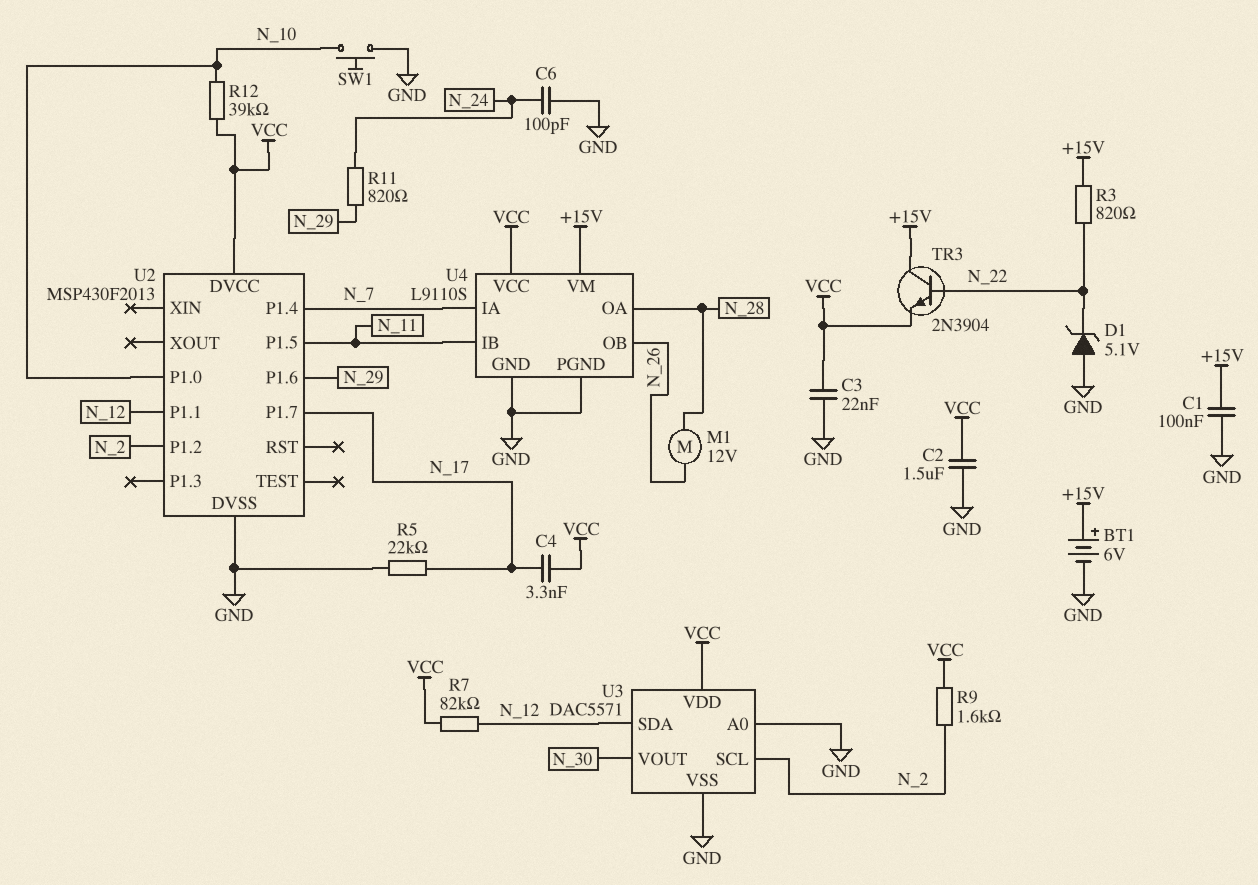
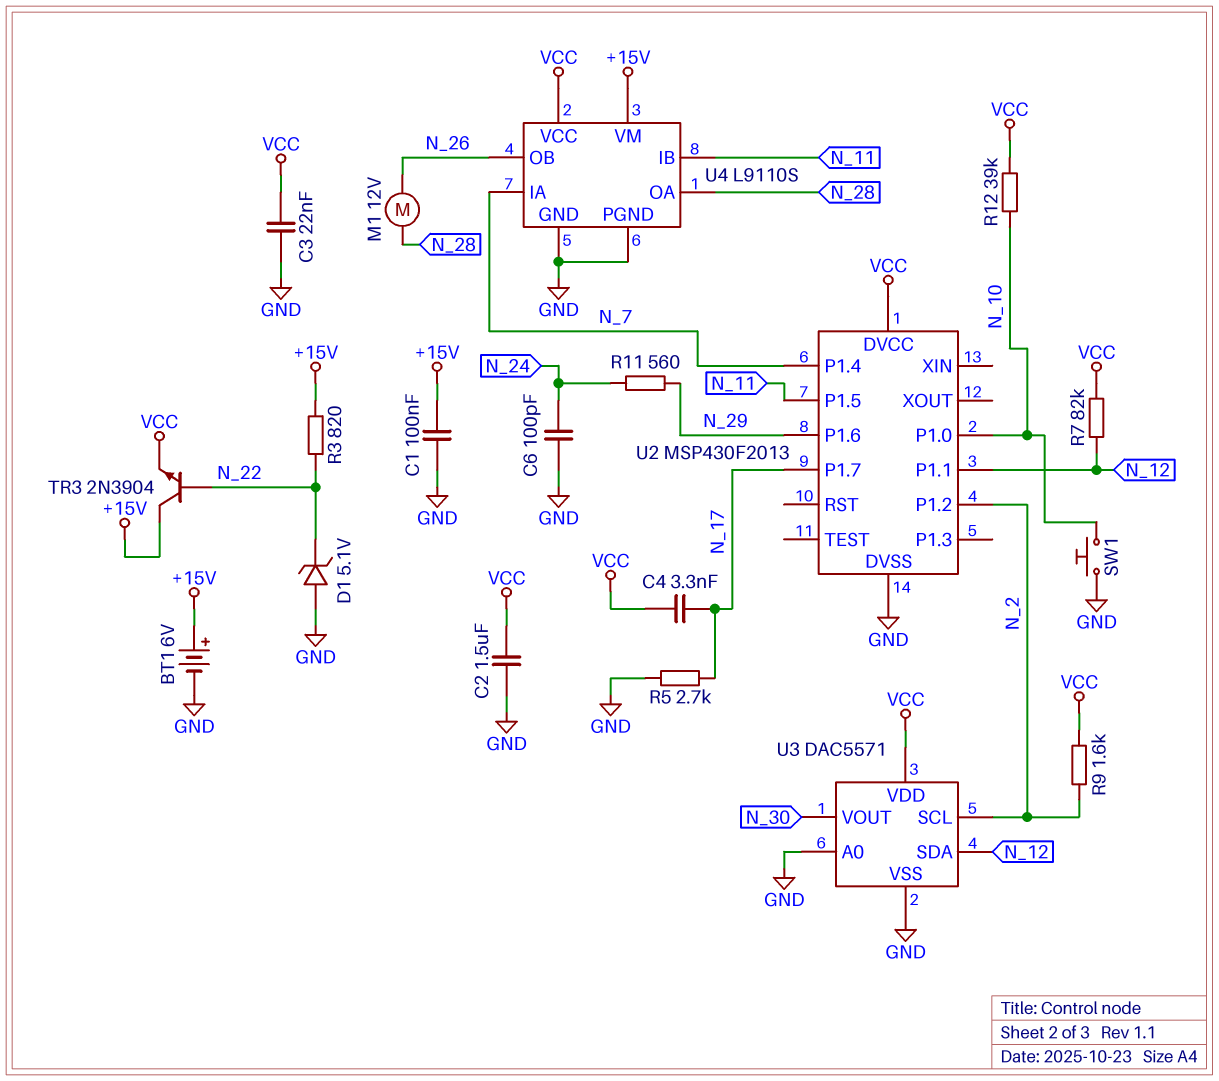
R5: 22k (GND, N_17) -> 2.7k (GND, N_17)
R11: 820 (N_24, N_29) -> 560 (N_24, N_29)

